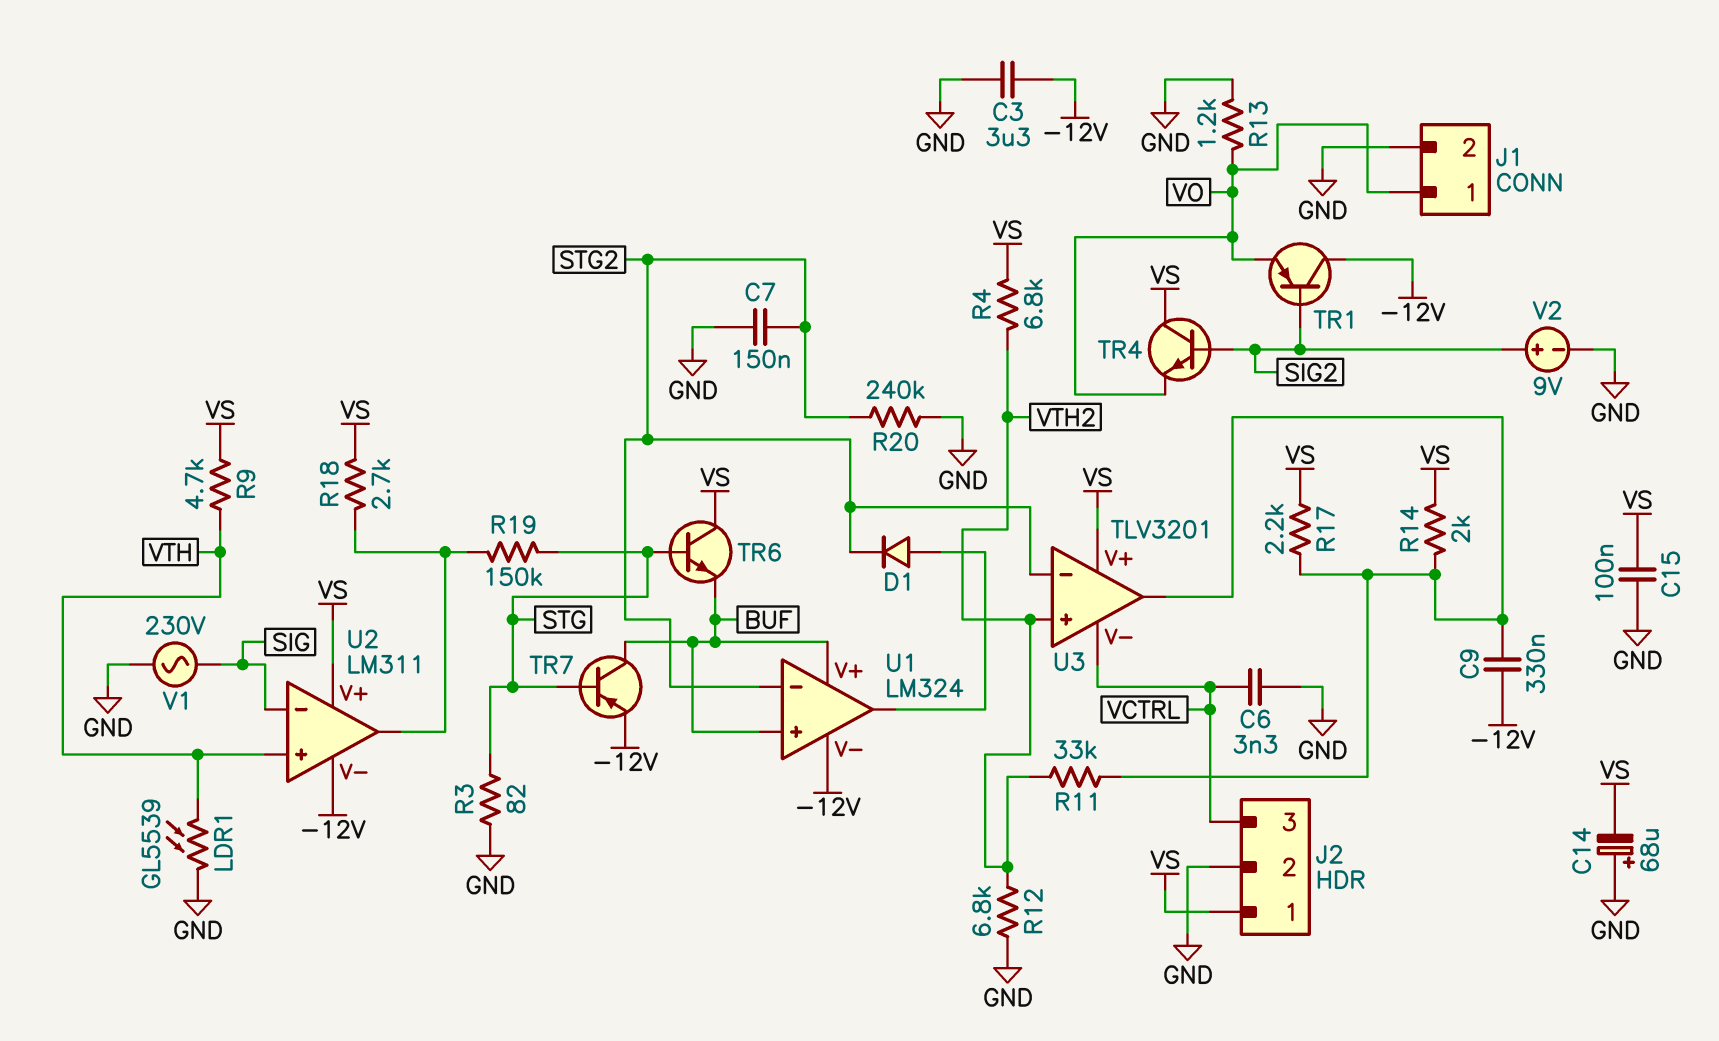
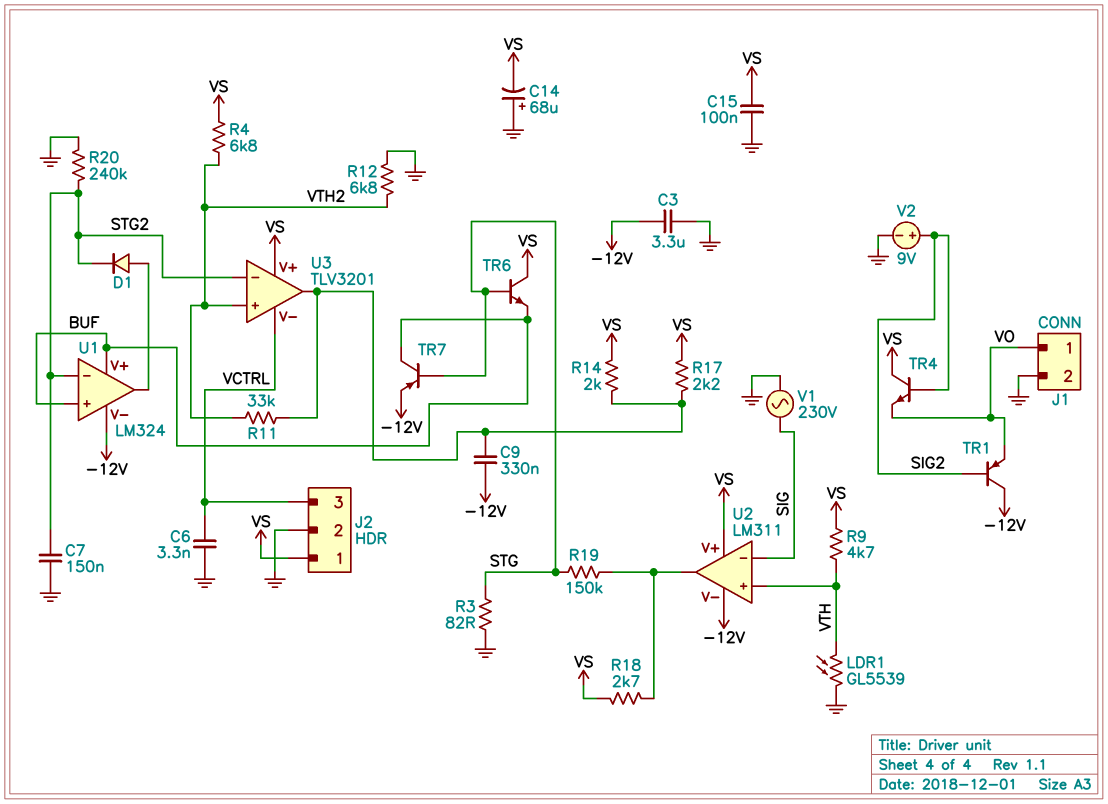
R13: 1.2k (GND, VO) -> none

